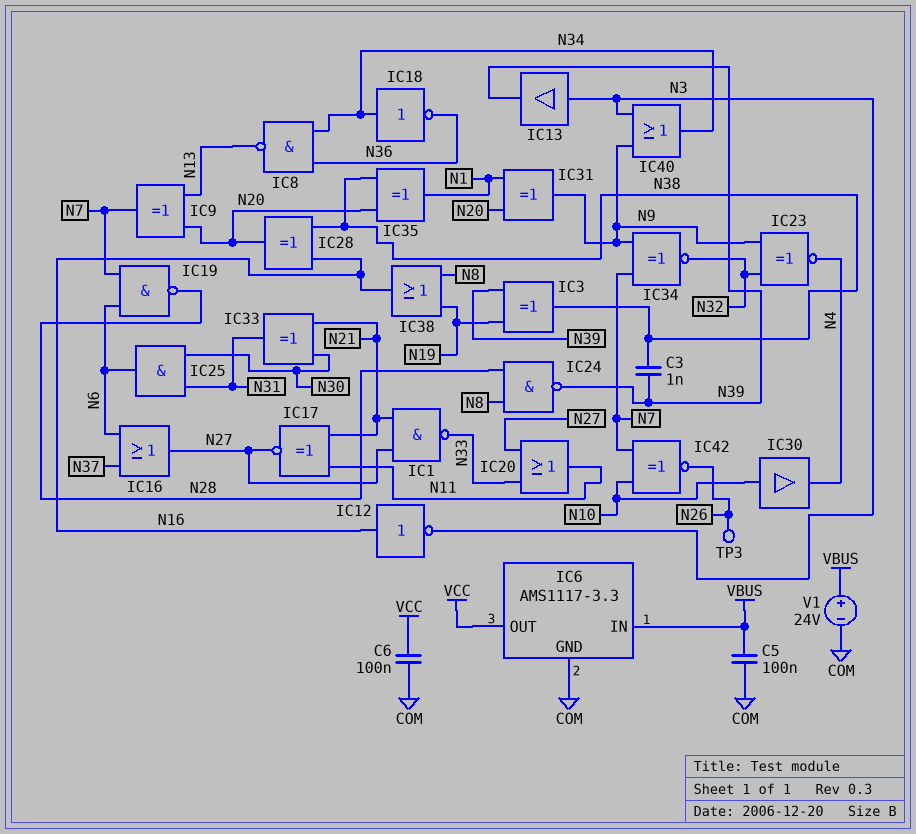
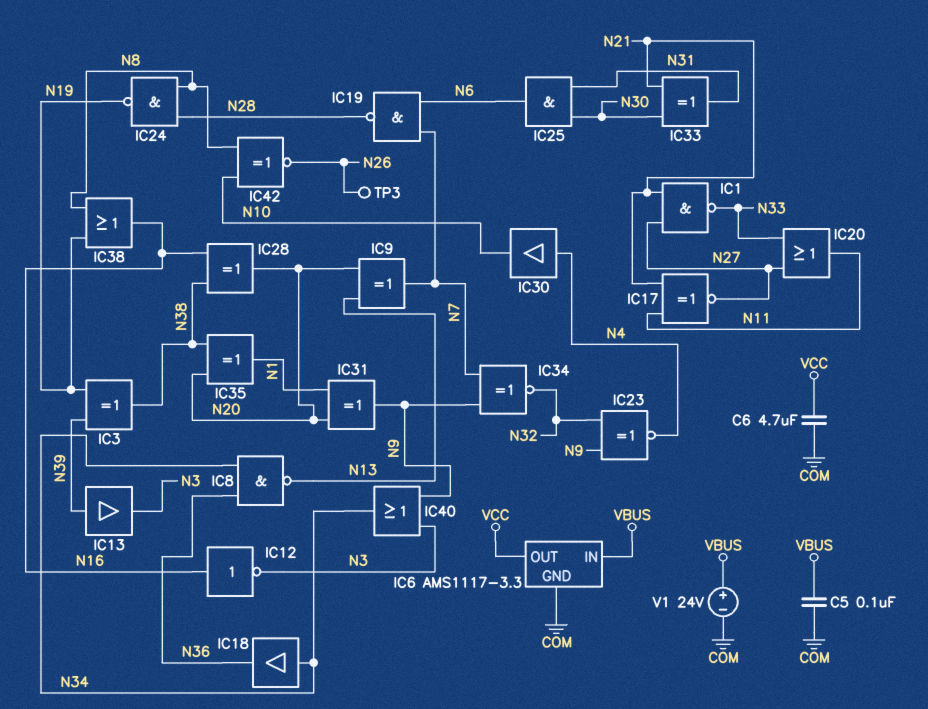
C3: 1nF (N38, N39) -> none
C6: 100nF (COM, VCC) -> 4.7uF (COM, VCC)
IC13: buffer (in N3, out N39) -> buffer (in N39, out N3)
IC16: OR (in N6, in N37, out N27) -> none
IC18: NOT (in N34, out N36) -> buffer (in N34, out N36)
IC24: NAND (in N8, in N28, out N39) -> NAND (in N8, in N28, out N19)
IC30: buffer (in N10, out N4) -> buffer (in N4, out N10)
IC42: XNOR (in N7, in N10, out N26) -> XNOR (in N8, in N10, out N26)

